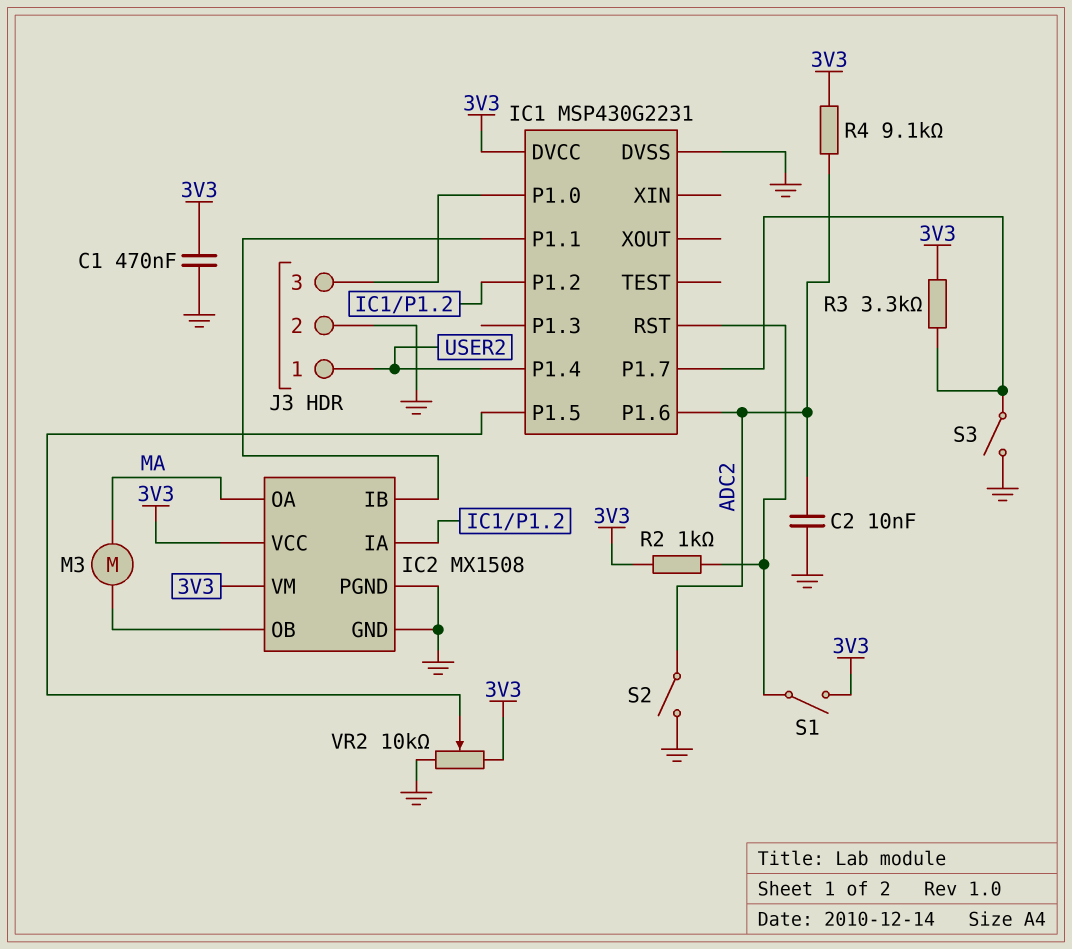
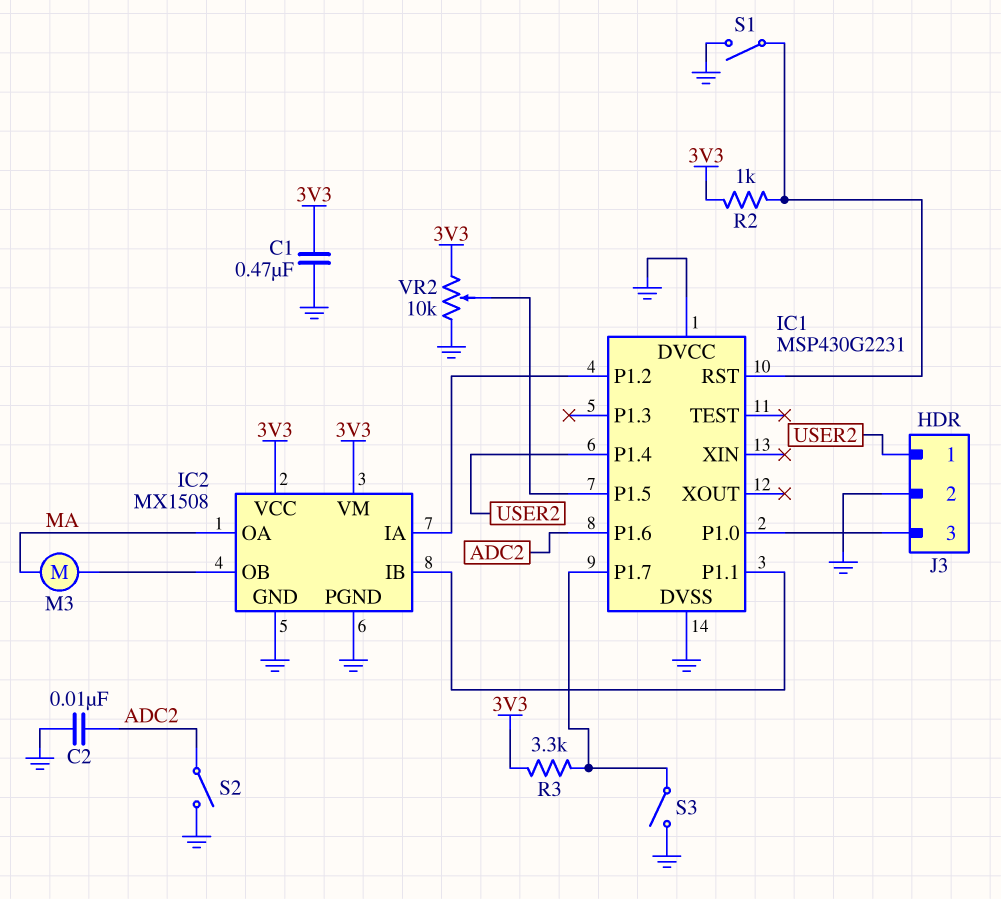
IC1 pin DVCC: 3V3 -> GND
R4: 9.1k (3V3, ADC2) -> none
S1: switch (3V3, IC1/RST) -> switch (GND, IC1/RST)

